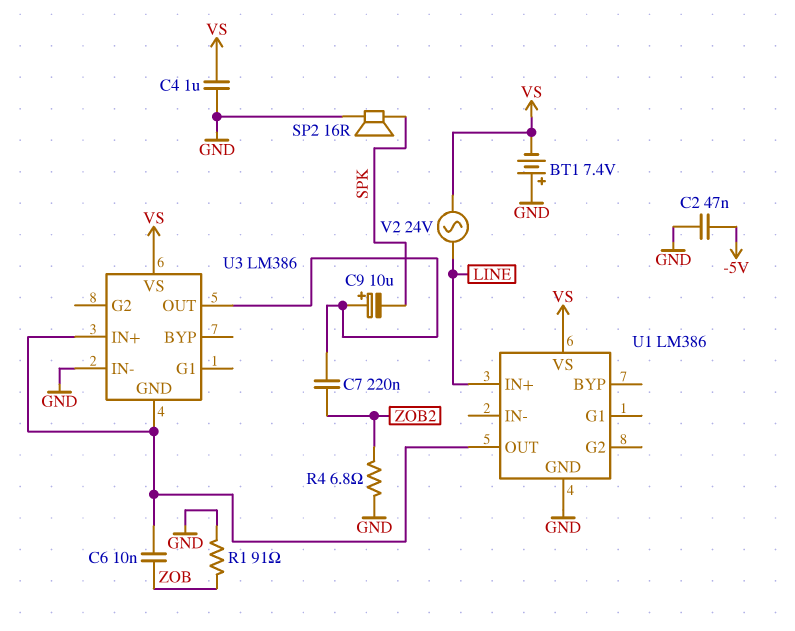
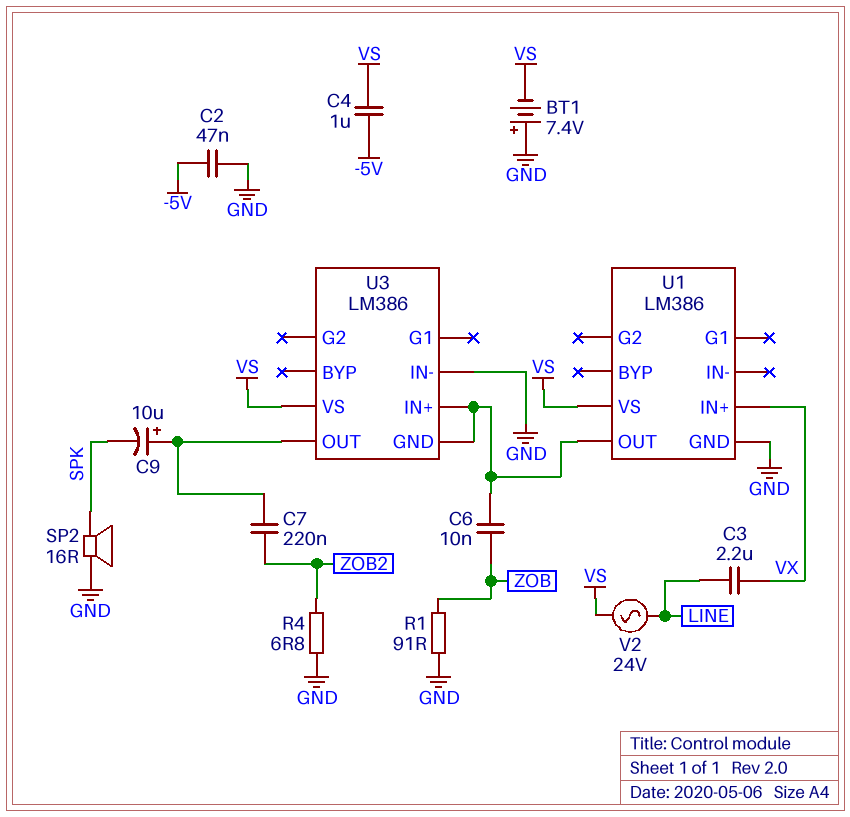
C3: none -> 2.2uF (LINE, VX)
C4: 1uF (GND, VS) -> 1uF (-5V, VS)
U1 pin IN+: LINE -> VX

